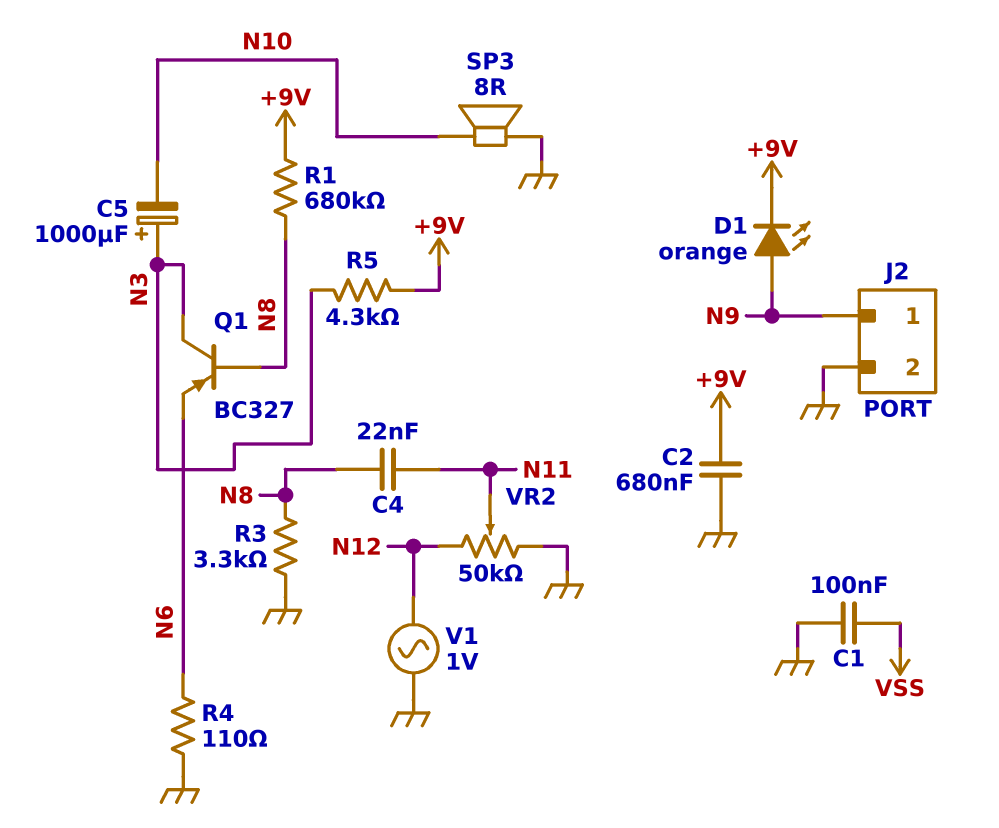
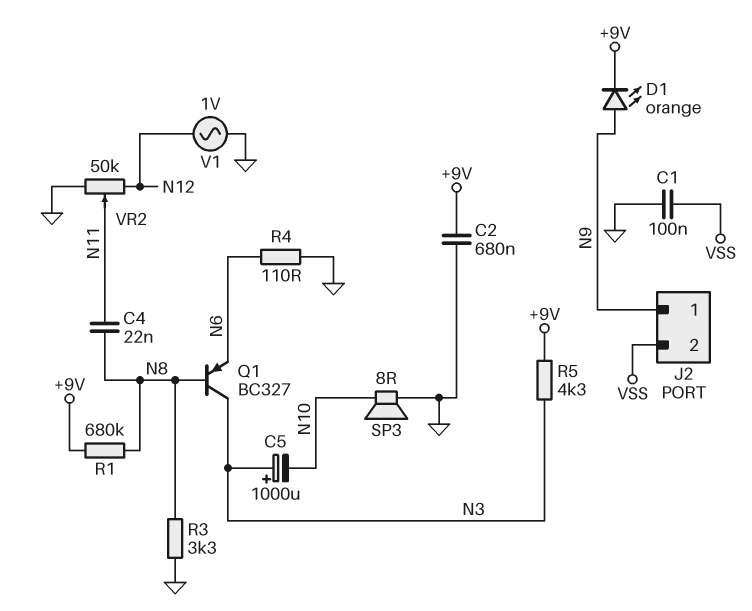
J2 pin 2: GND -> VSS

